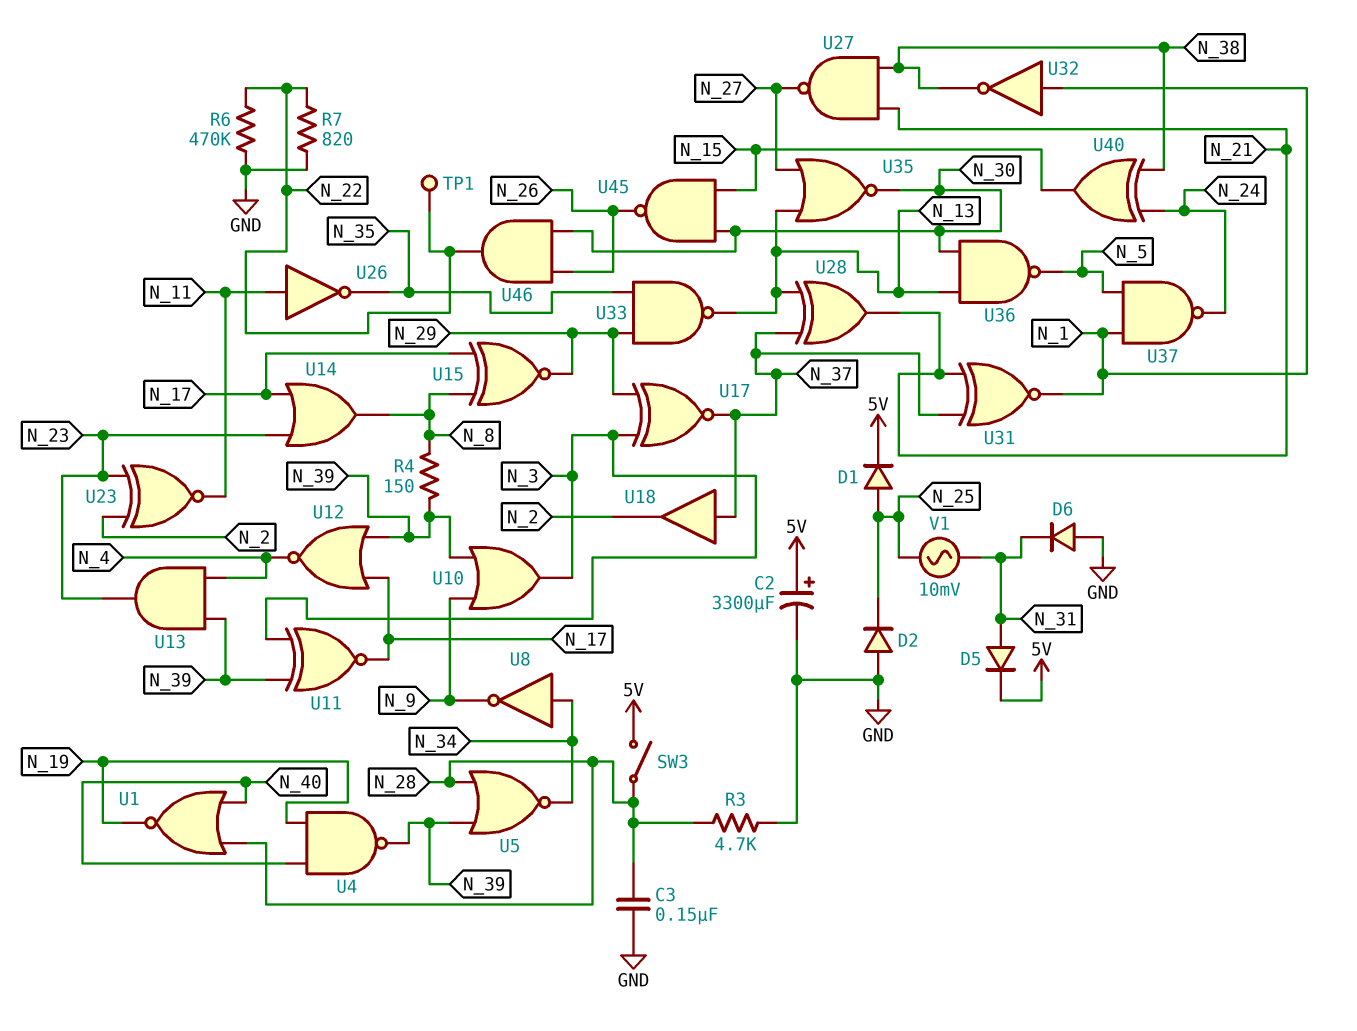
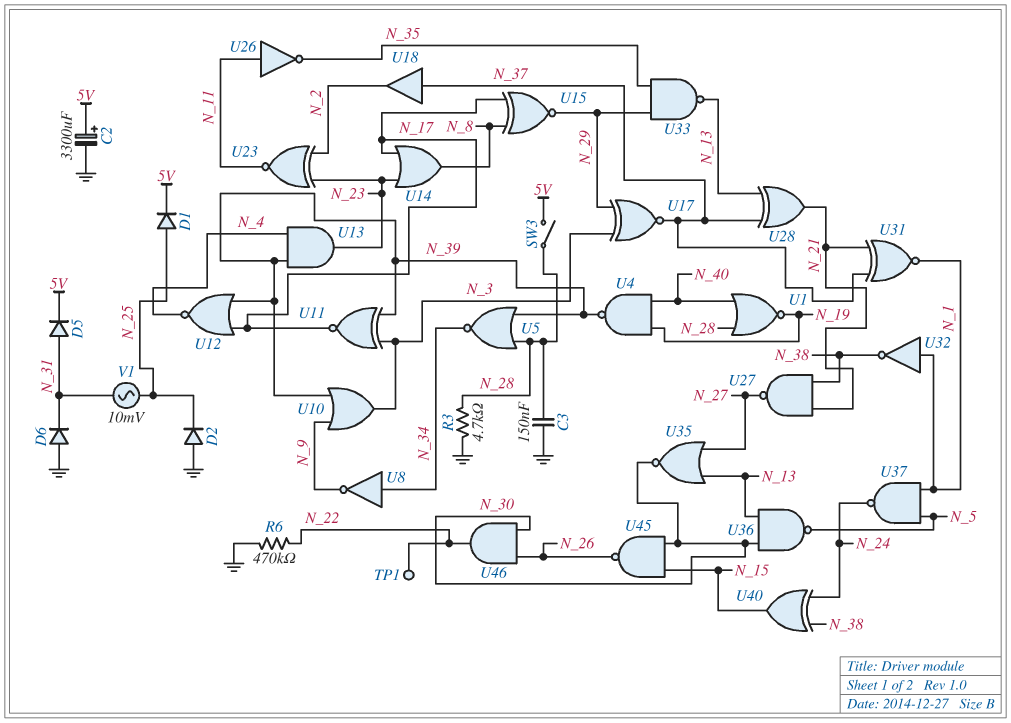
R4: 150 (N_8, N_39) -> none
R7: 820 (GND, N_22) -> none

